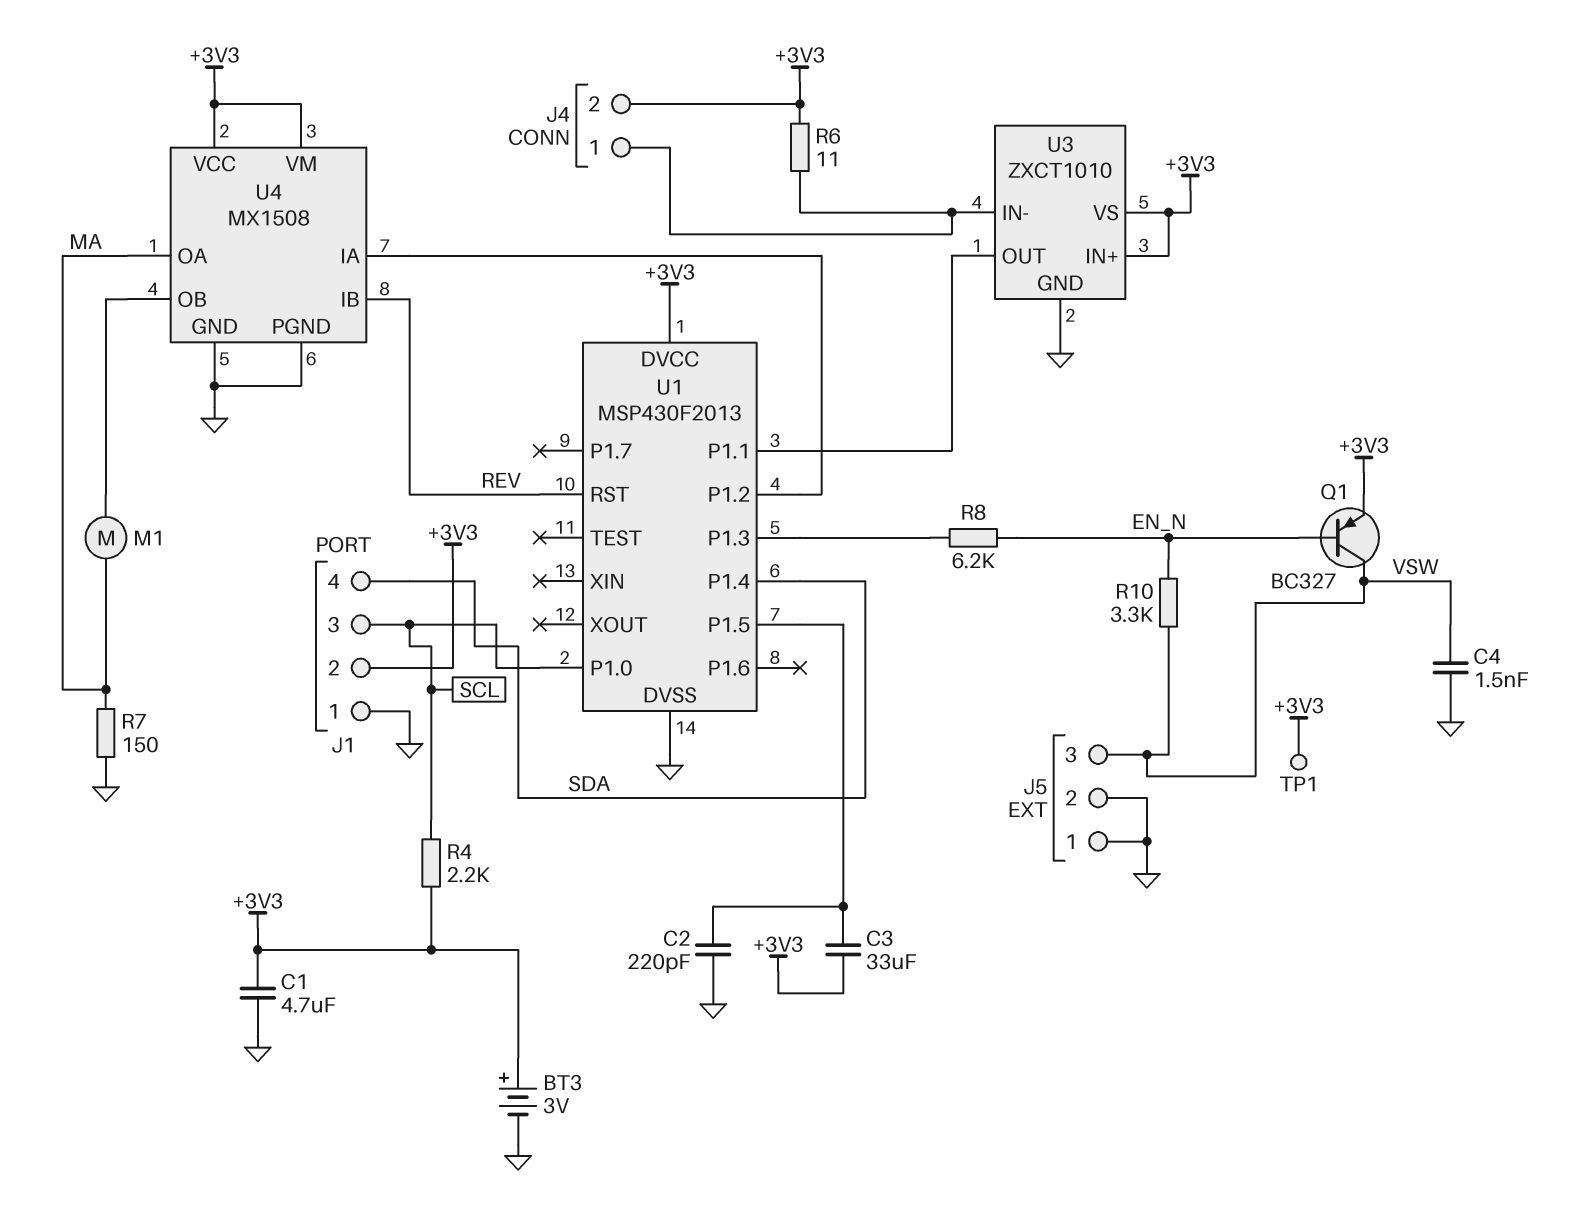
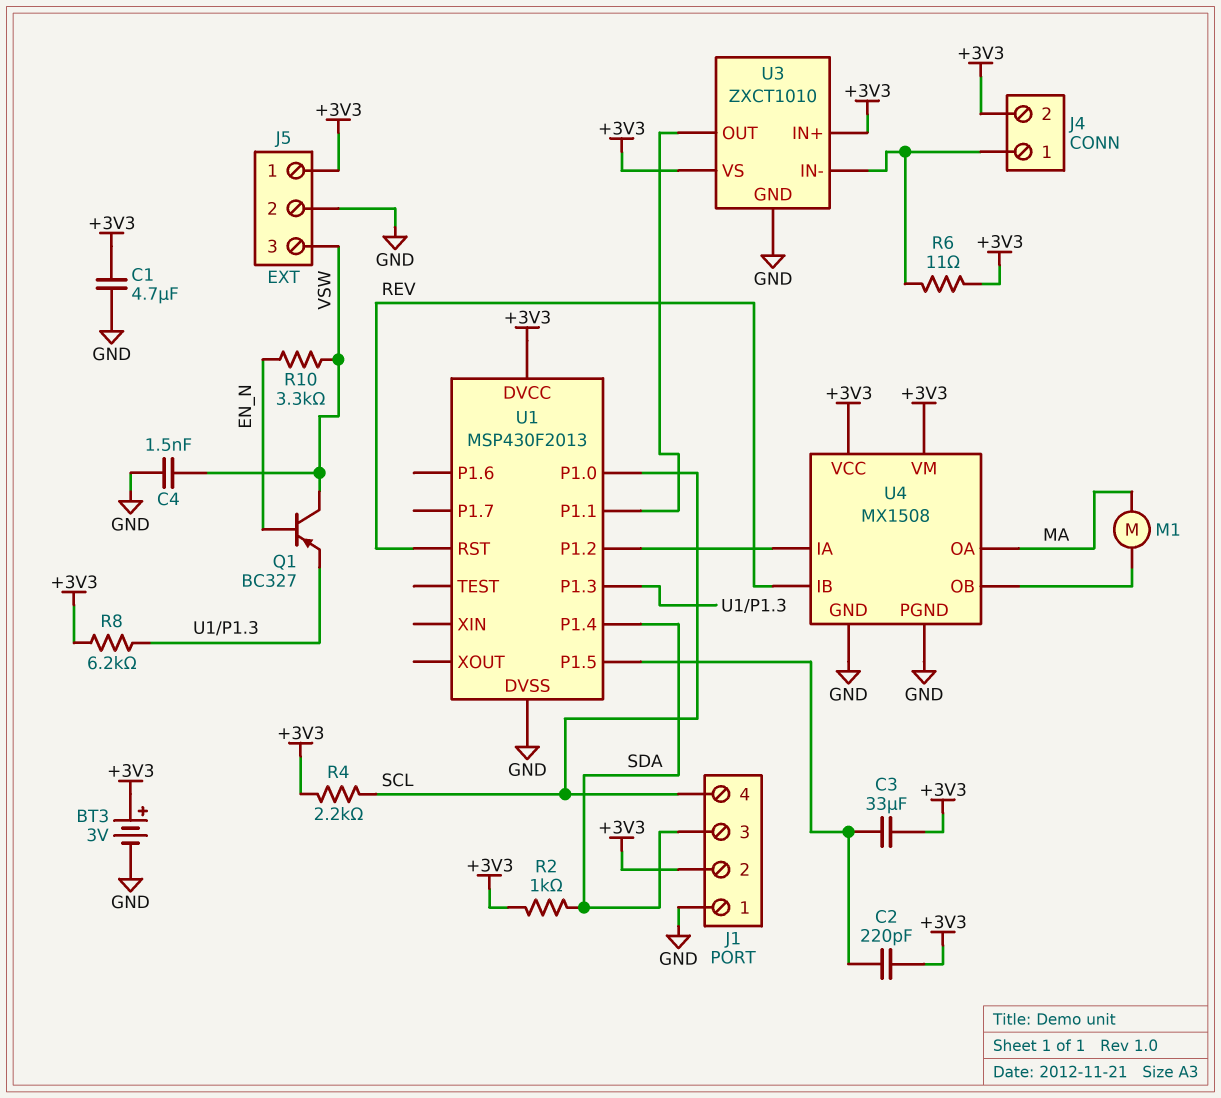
C2: 220pF (GND, U1/P1.5) -> 220pF (+3V3, U1/P1.5)
J1 pin 3: SCL -> SDA
J1 pin 4: SDA -> SCL
J5 pin 1: GND -> +3V3
Q1: PNP BC327 (B EN_N, C VSW, E +3V3) -> PNP BC327 (B EN_N, C VSW, E U1/P1.3)
R2: none -> 1k (+3V3, SDA)
R7: 150 (GND, MA) -> none
R8: 6.2k (EN_N, U1/P1.3) -> 6.2k (+3V3, U1/P1.3)
TP1: test point (+3V3) -> none

